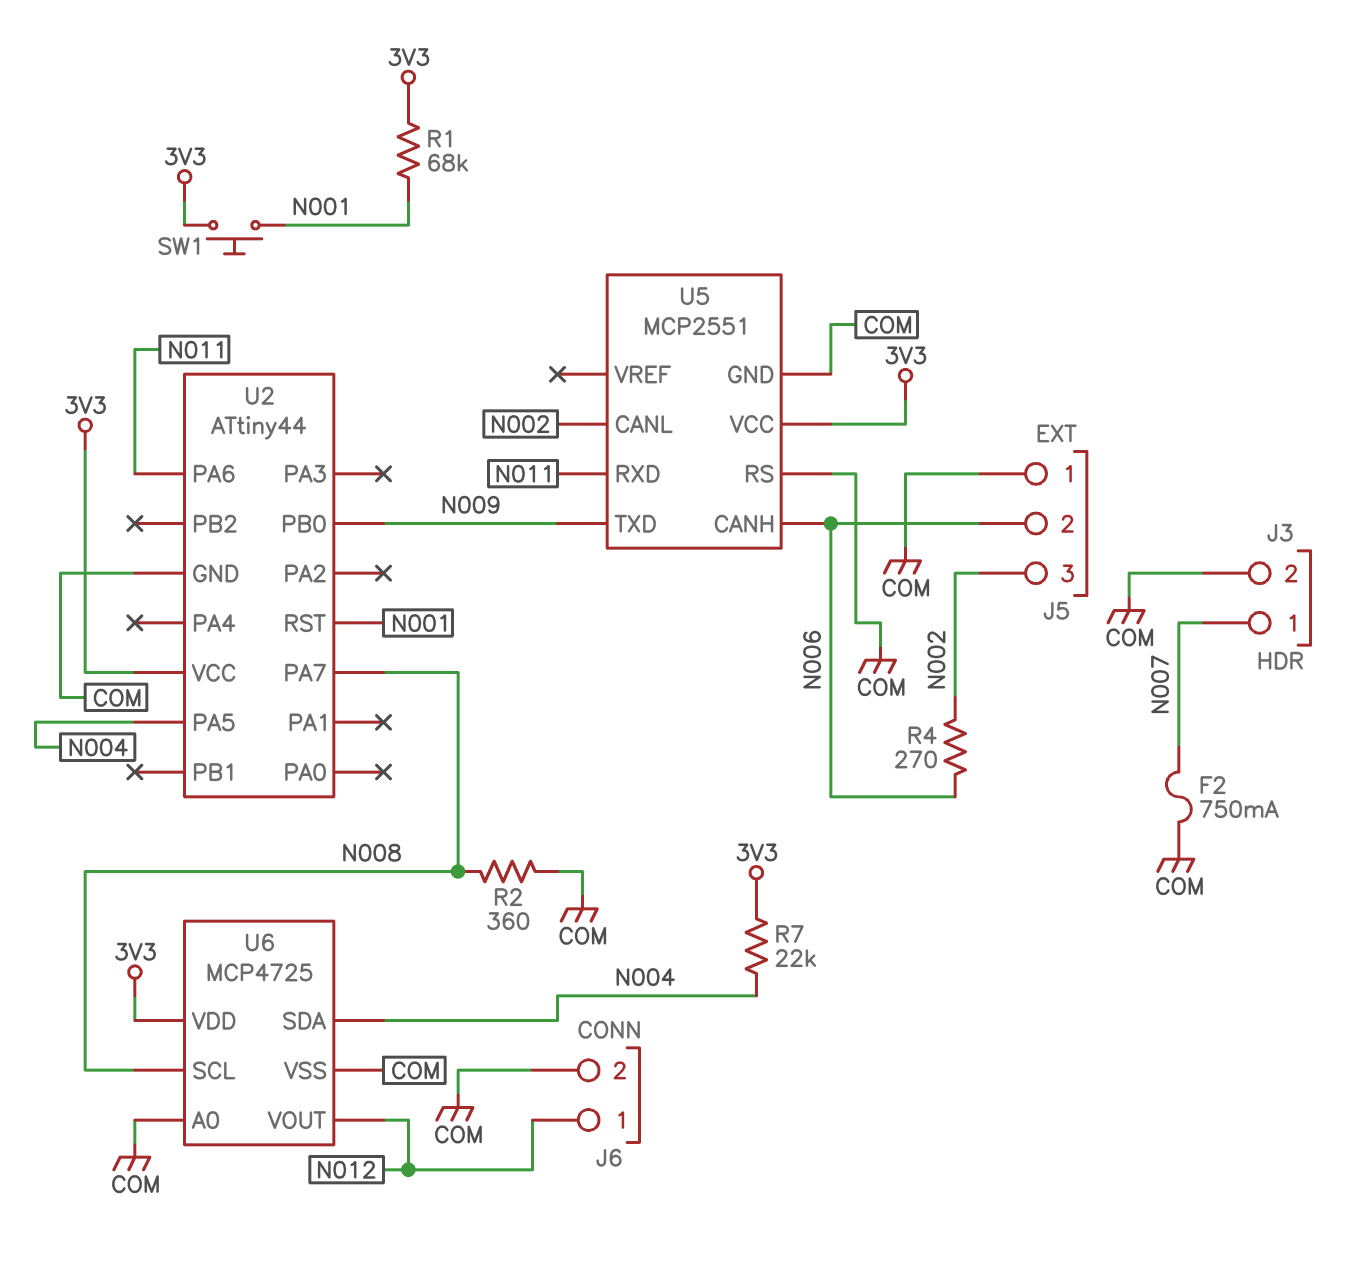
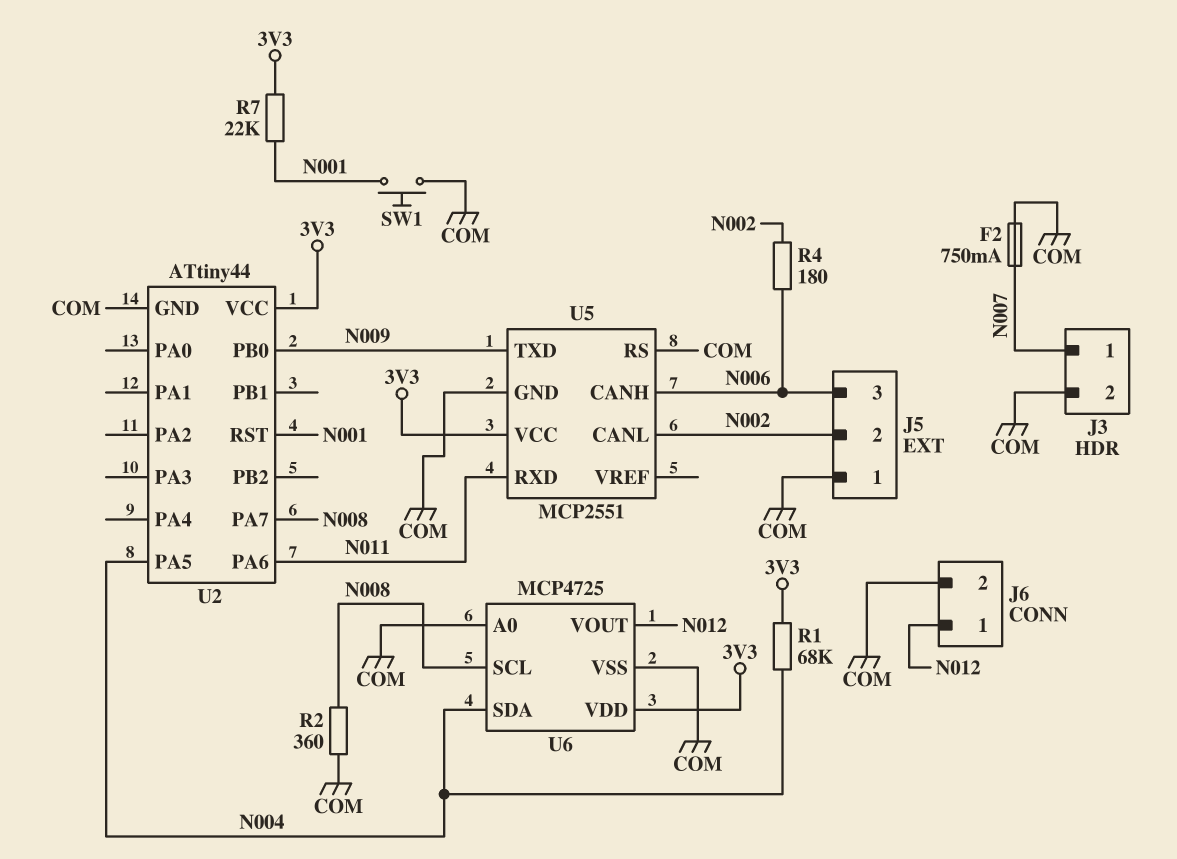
J5 pin 2: N006 -> N002
J5 pin 3: N002 -> N006
R1: 68k (3V3, N001) -> 68k (3V3, N004)
R4: 270 (N002, N006) -> 180 (N002, N006)
R7: 22k (3V3, N004) -> 22k (3V3, N001)
SW1: button (3V3, N001) -> button (COM, N001)

